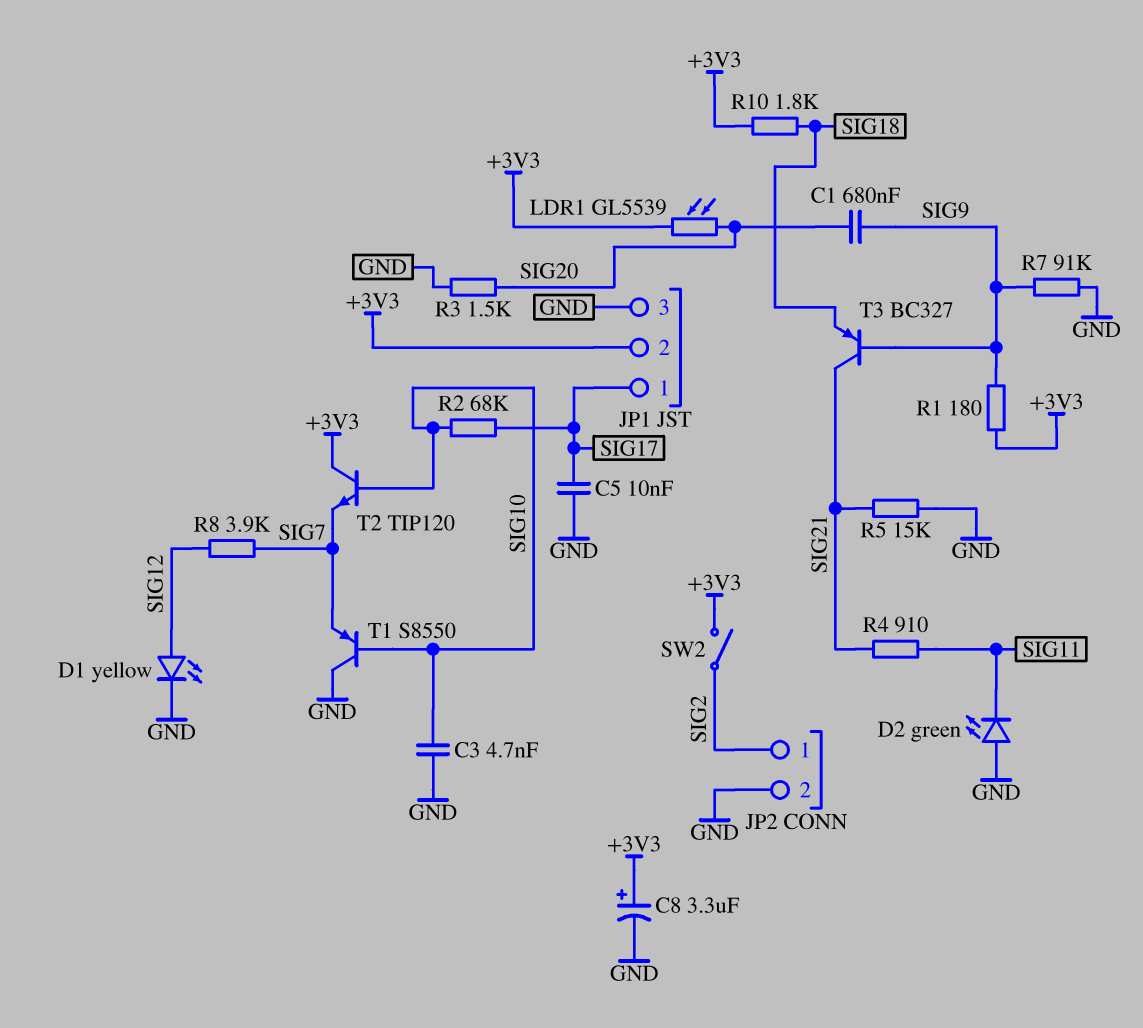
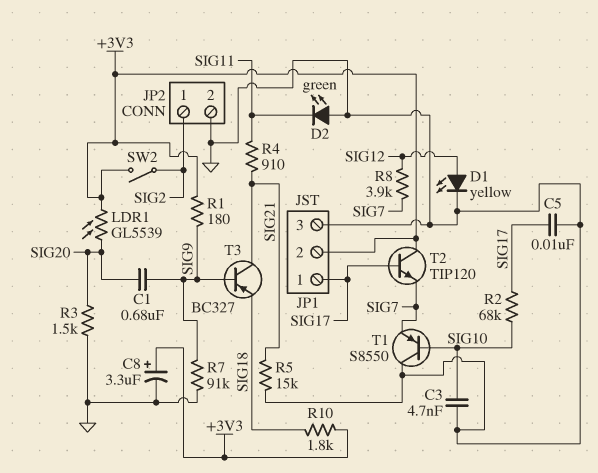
T2: NPN TIP120 (B SIG10, C +3V3, E SIG7) -> NPN TIP120 (B SIG17, C +3V3, E SIG7)

